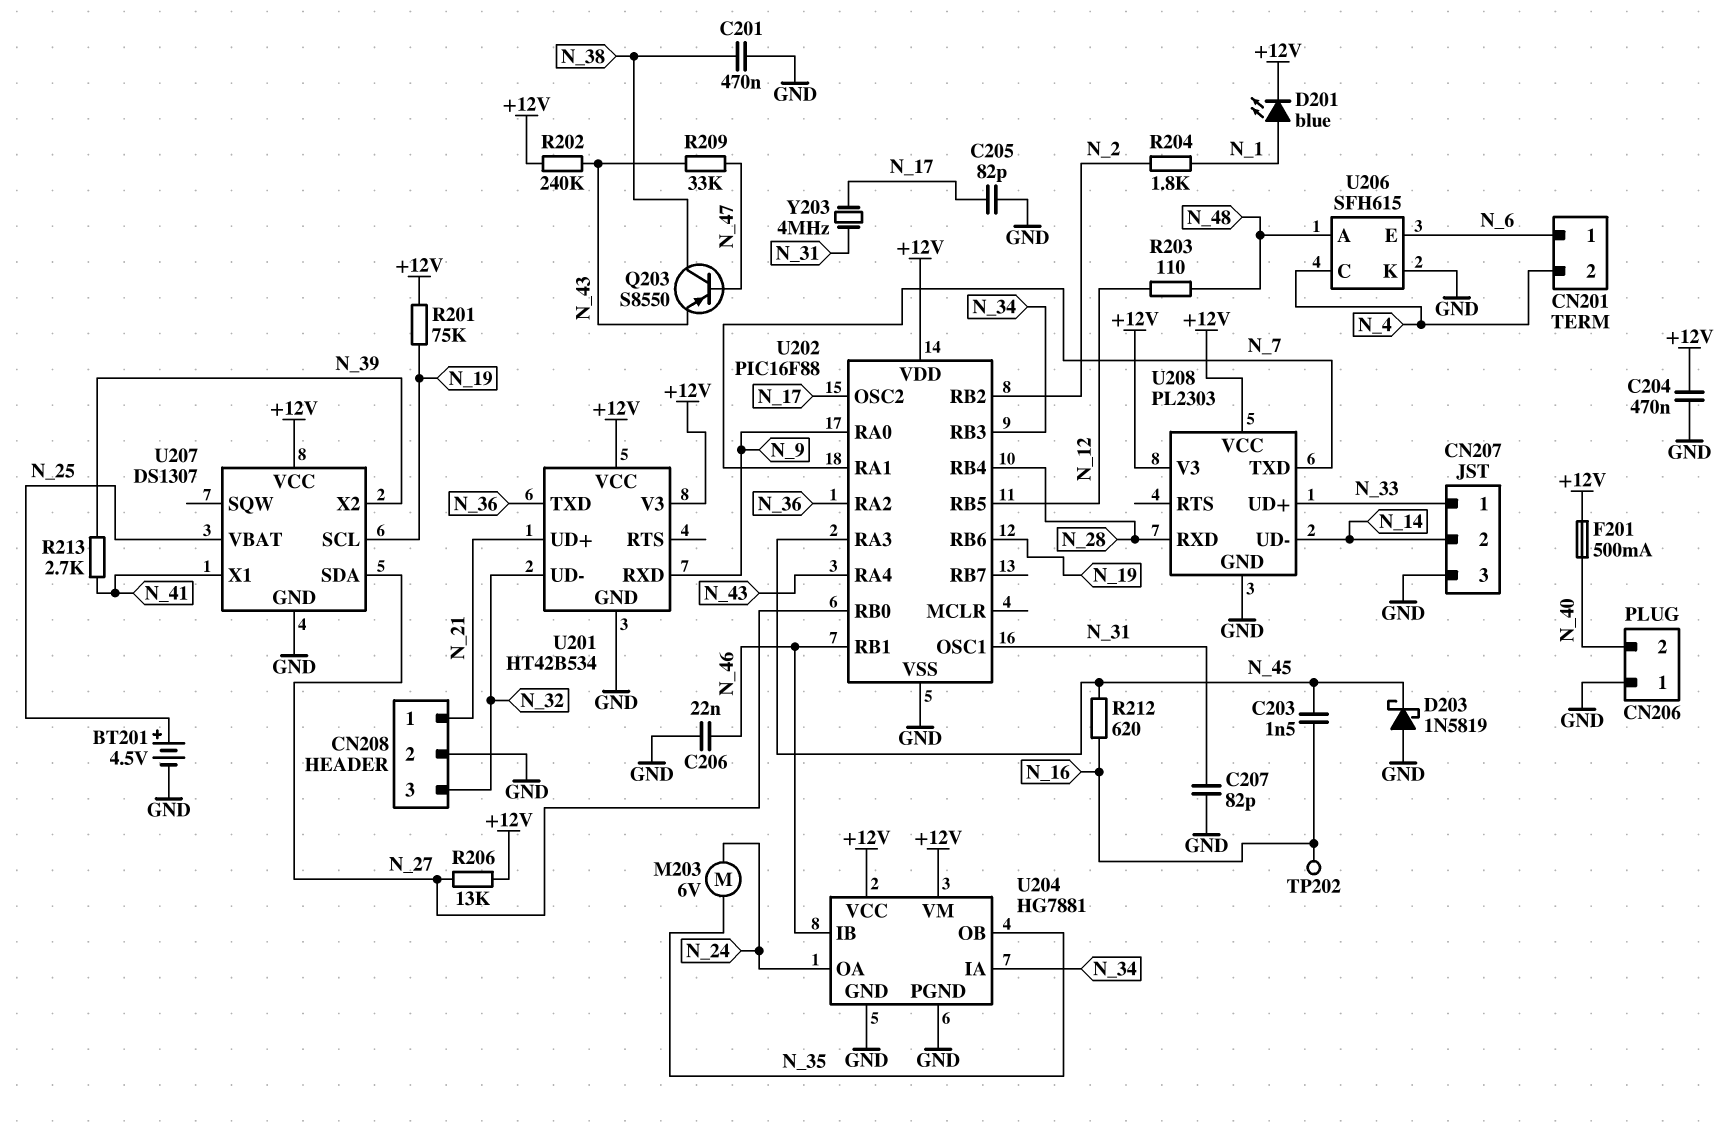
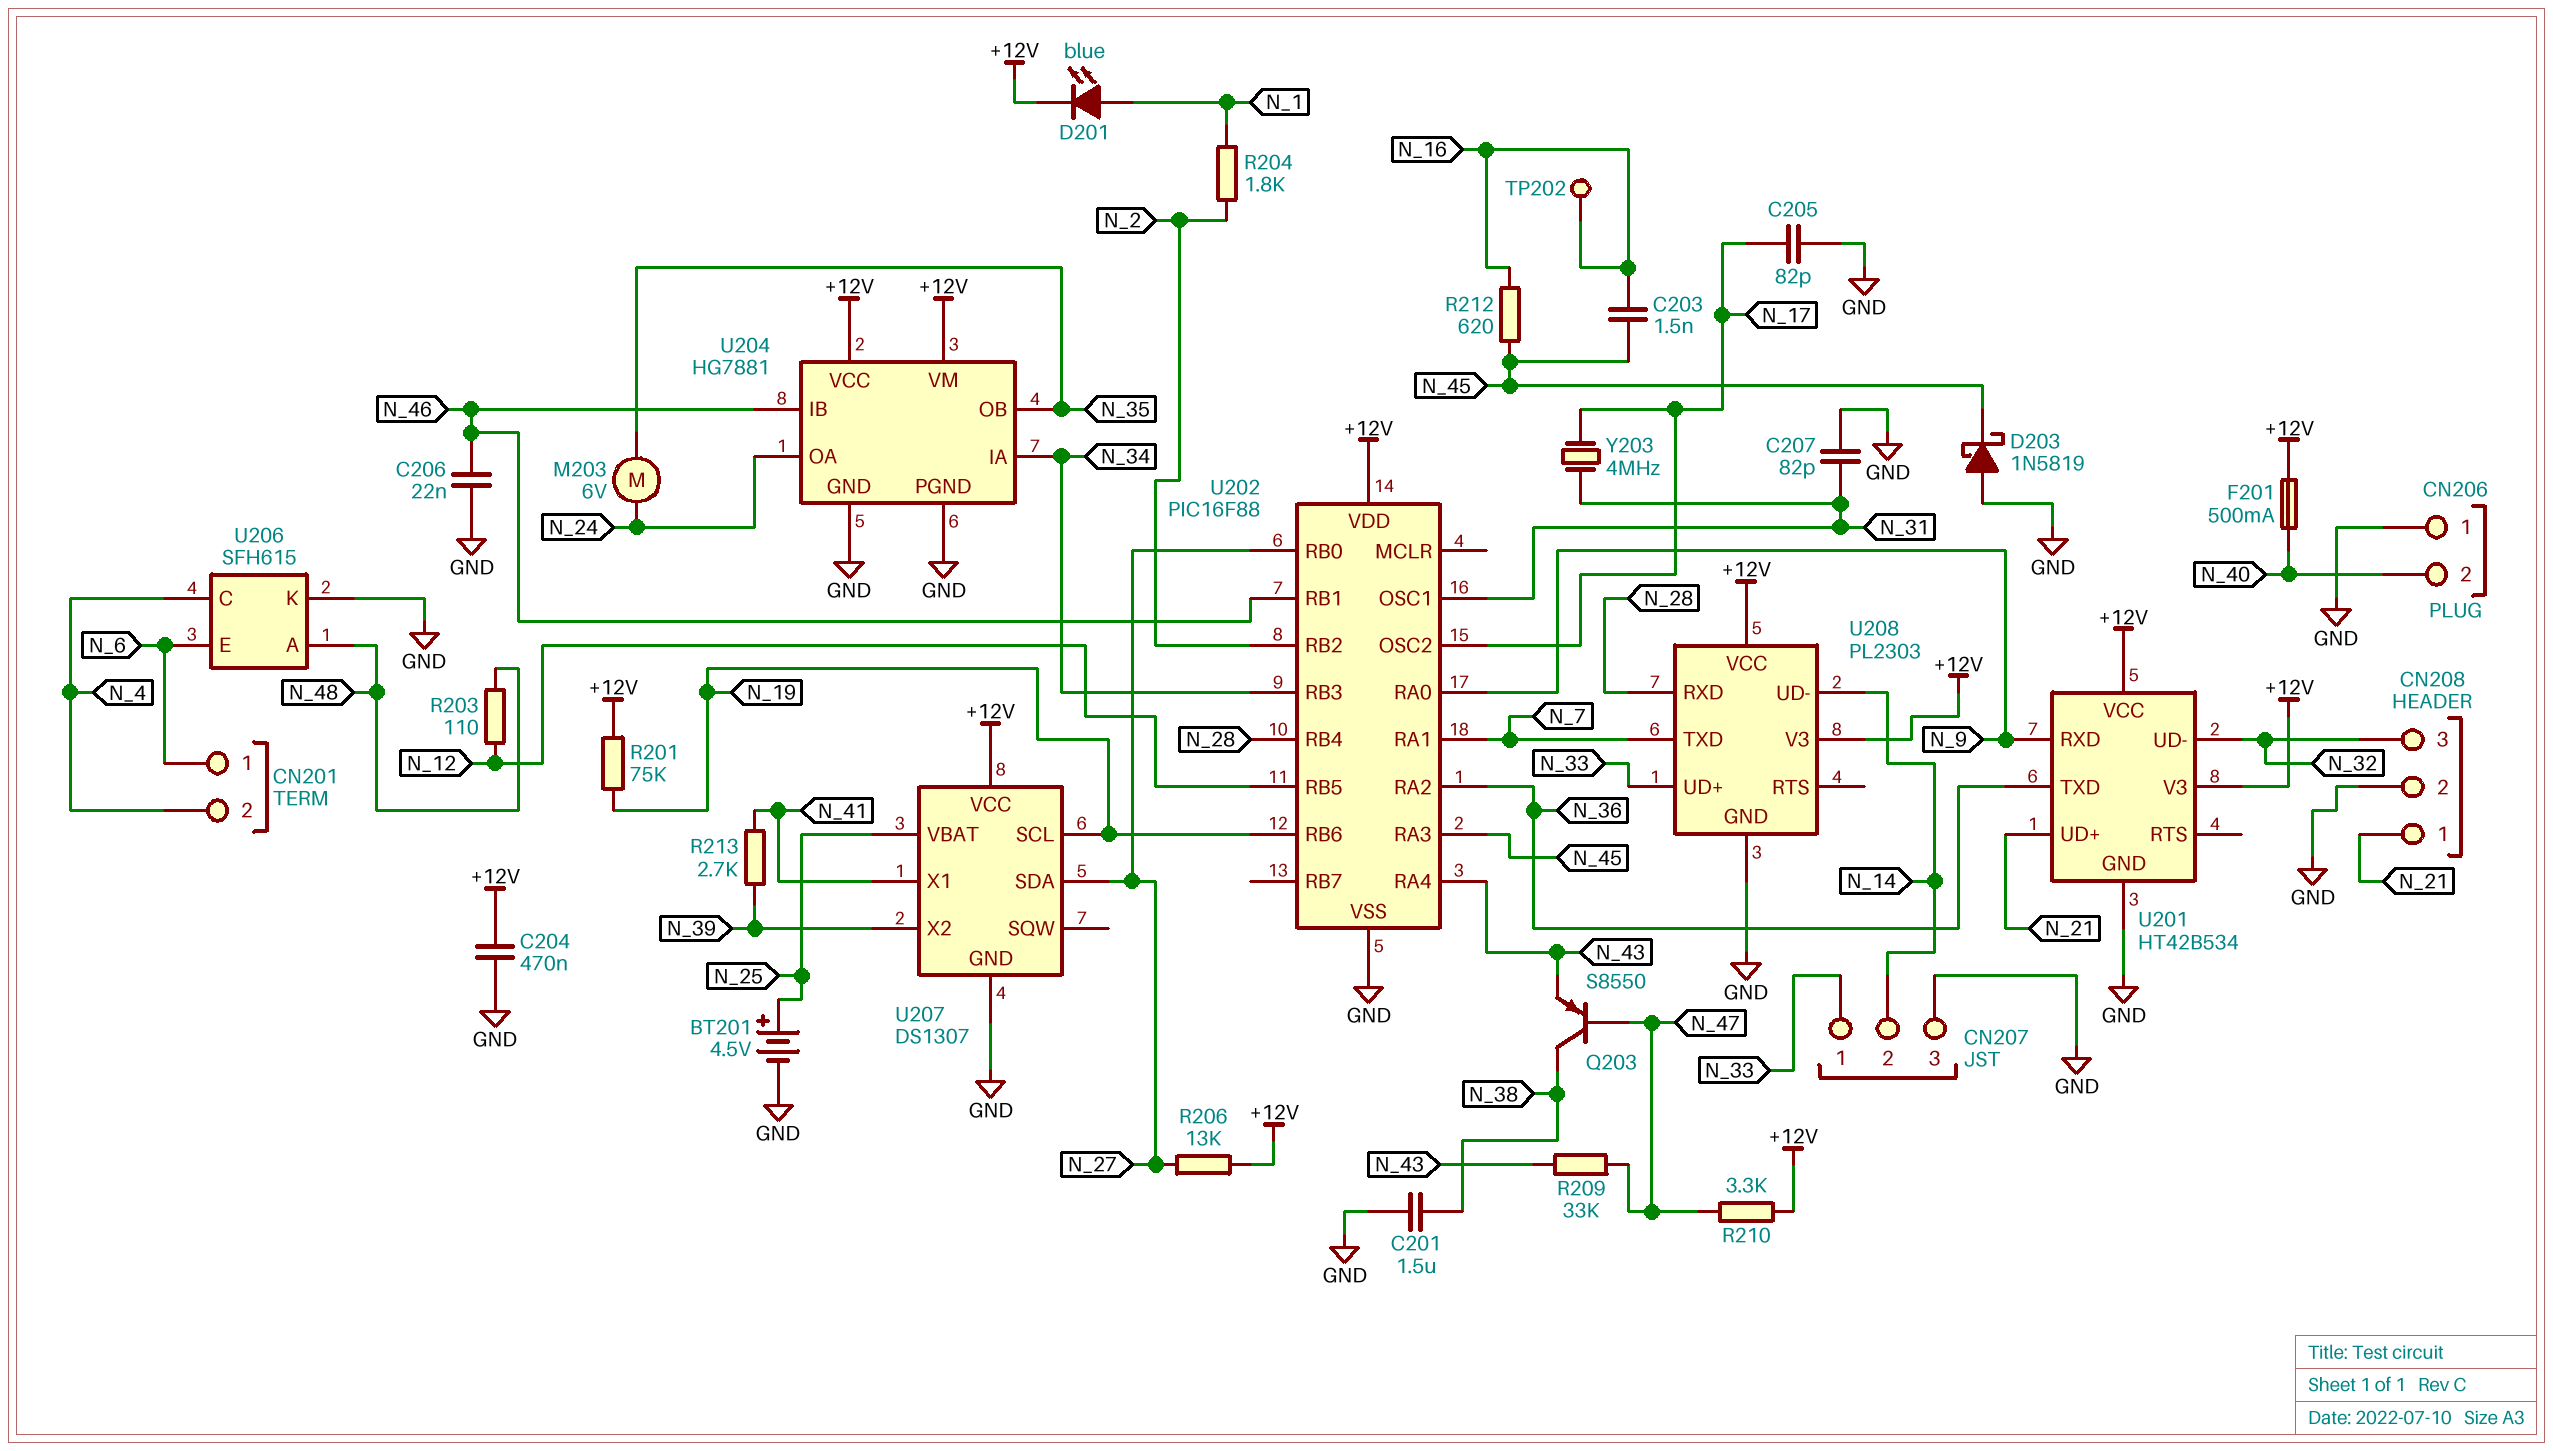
C201: 470nF (GND, N_38) -> 1.5uF (GND, N_38)
R202: 240k (+12V, N_43) -> none
R210: none -> 3.3k (+12V, N_47)

